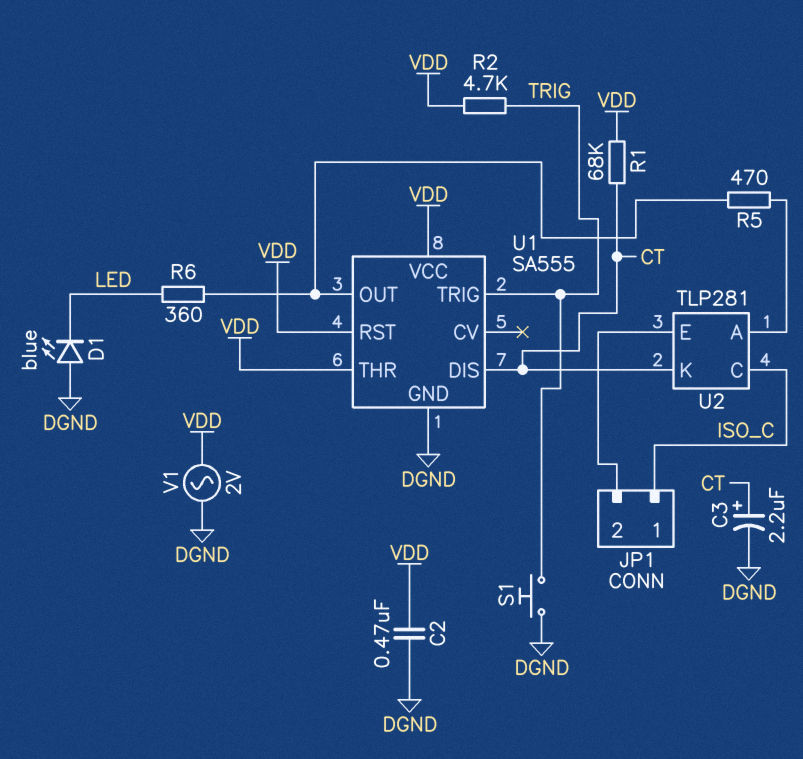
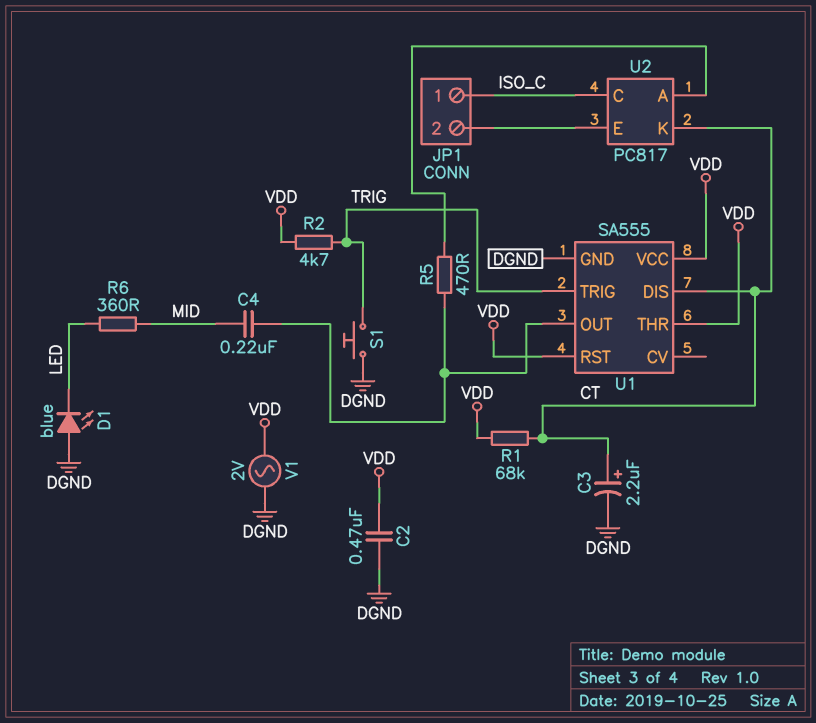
C4: none -> 220nF (MID, U1/OUT)
R6: 360 (LED, U1/OUT) -> 360 (LED, MID)
U2: TLP281 -> PC817

